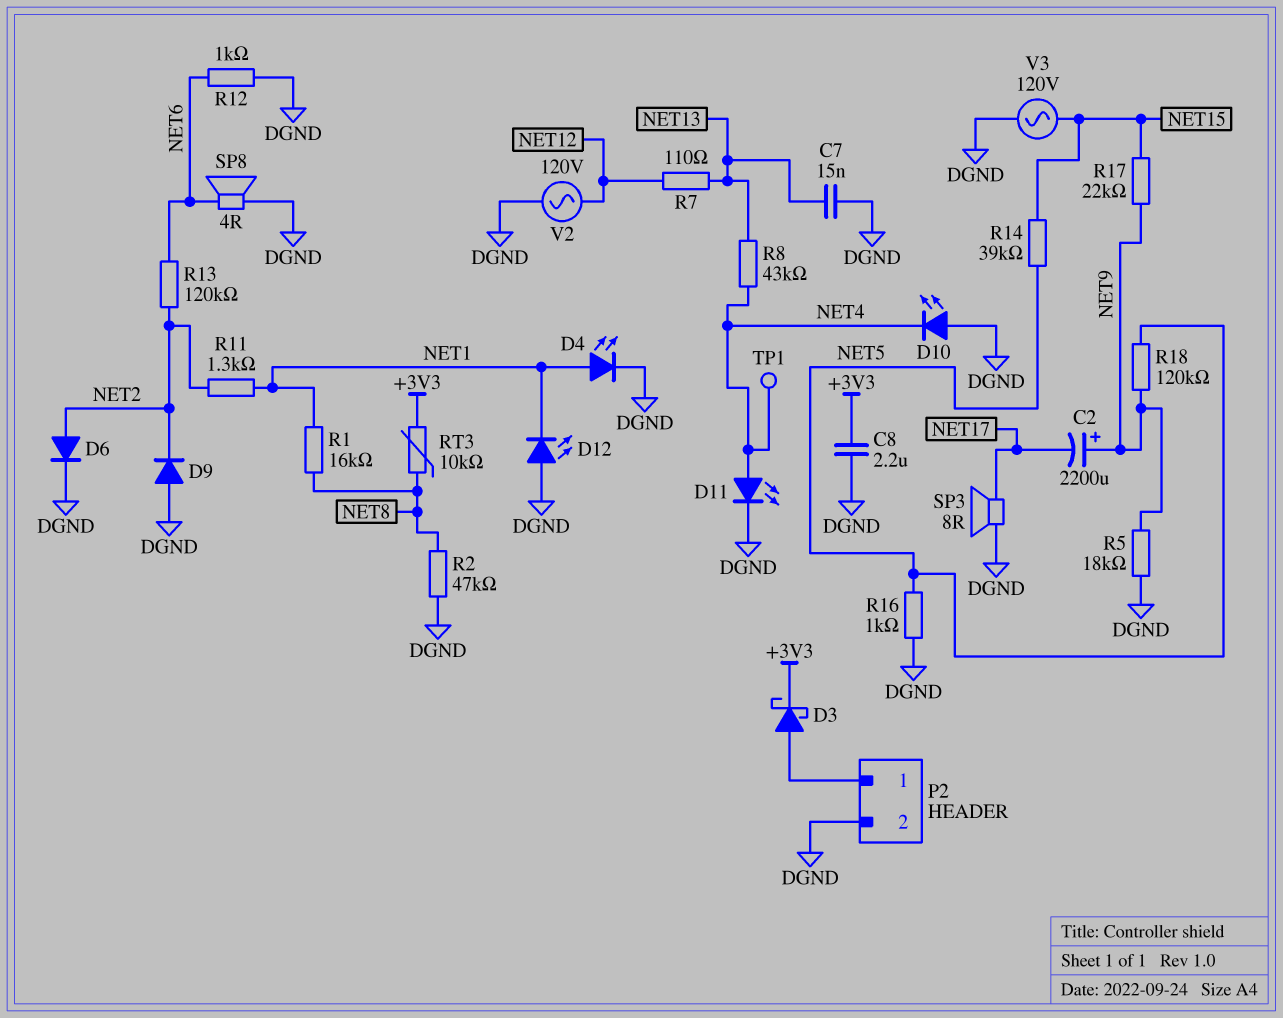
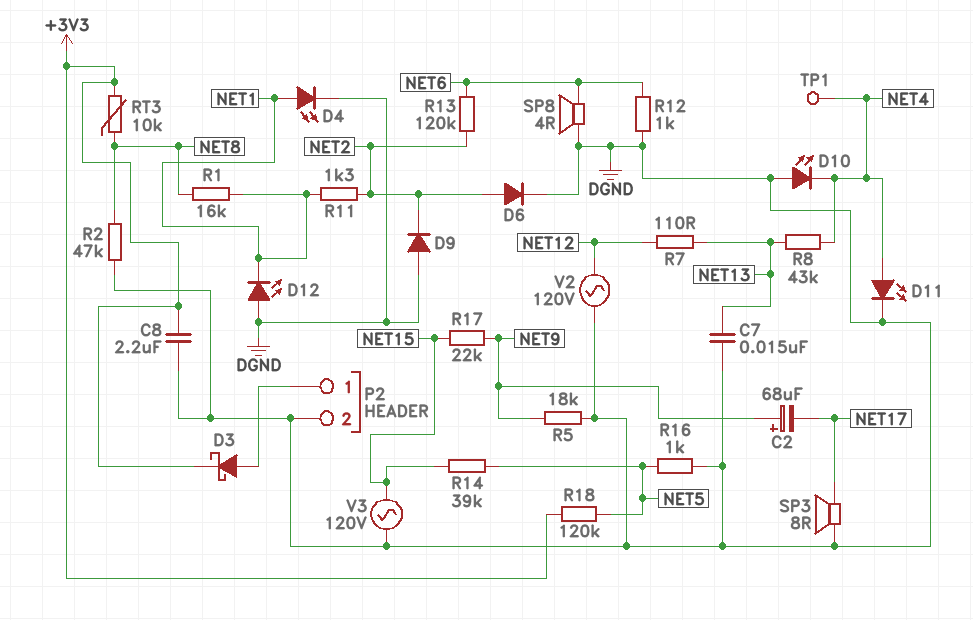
C2: 2200uF (plus NET9, minus NET17) -> 68uF (plus NET9, minus NET17)
R18: 120k (NET5, NET9) -> 120k (+3V3, NET5)

